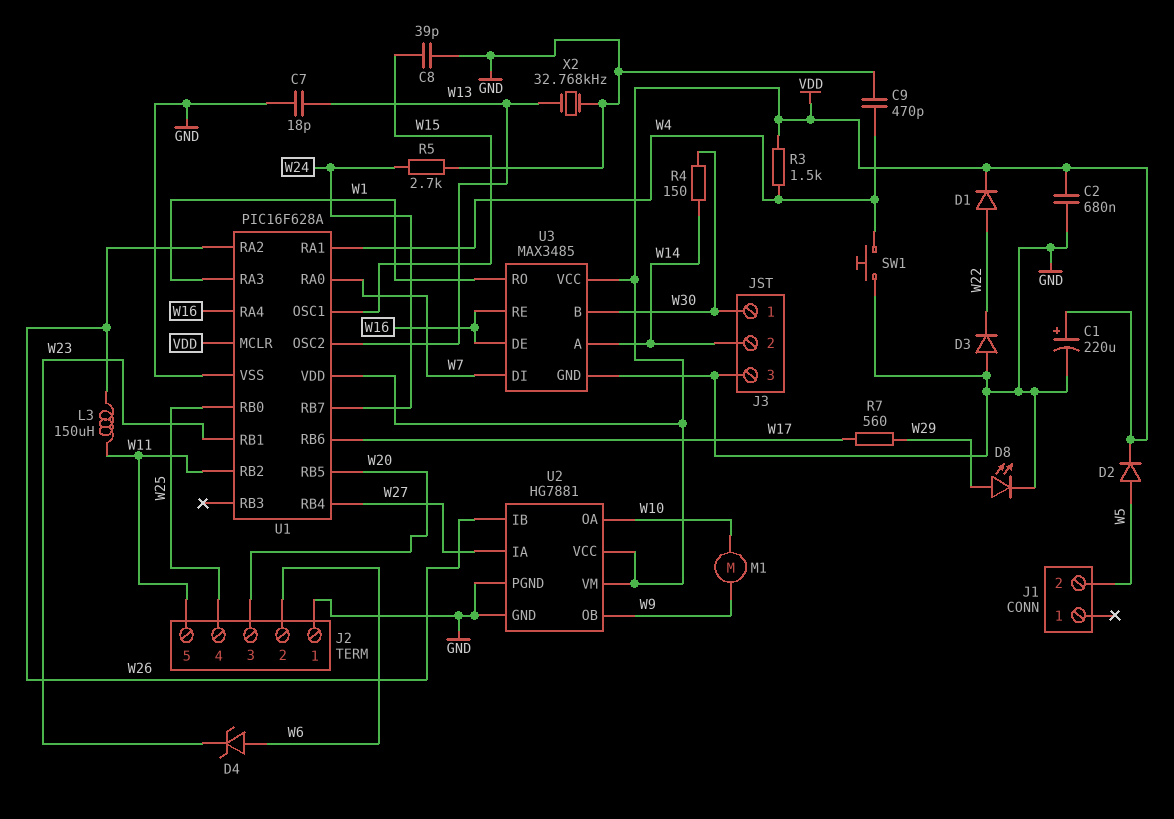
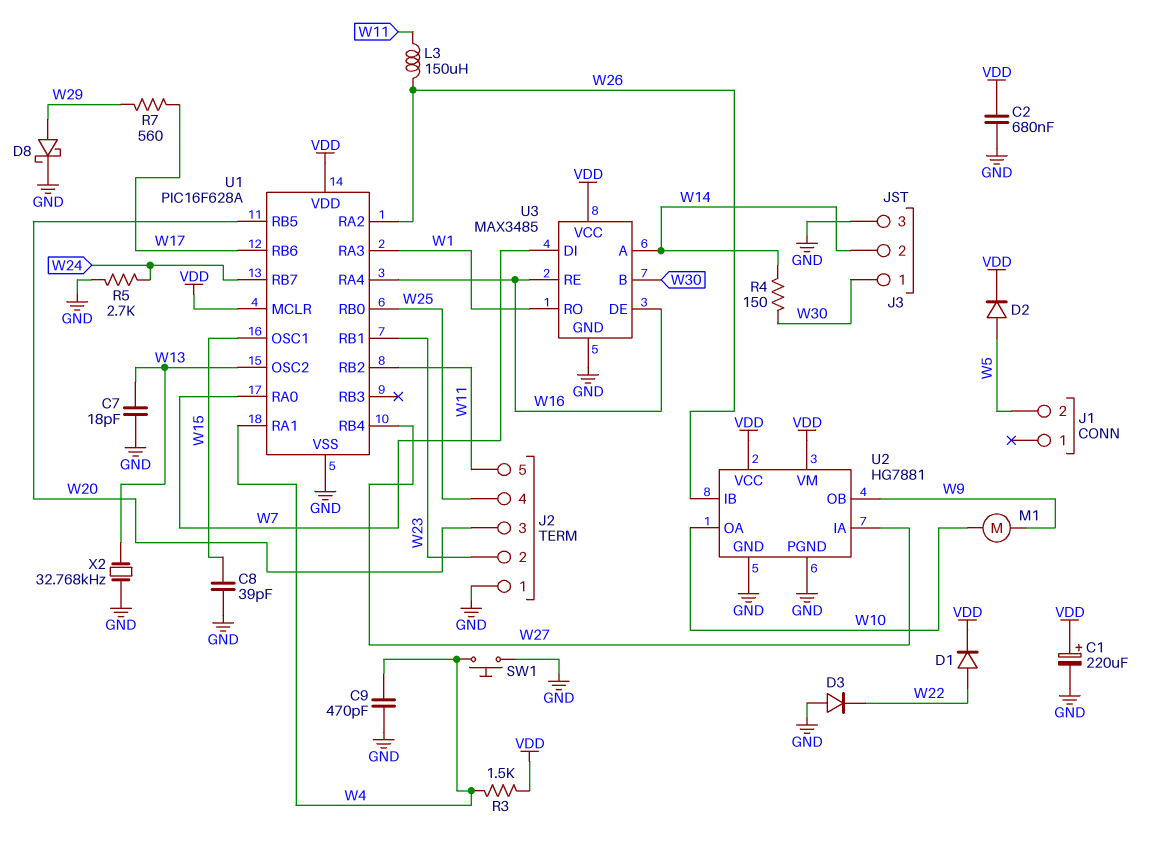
D4: zener (A W6, K W23) -> none
D8: LED (A W29, K GND) -> schottky (A W29, K GND)
J2 pin 2: W6 -> W23

